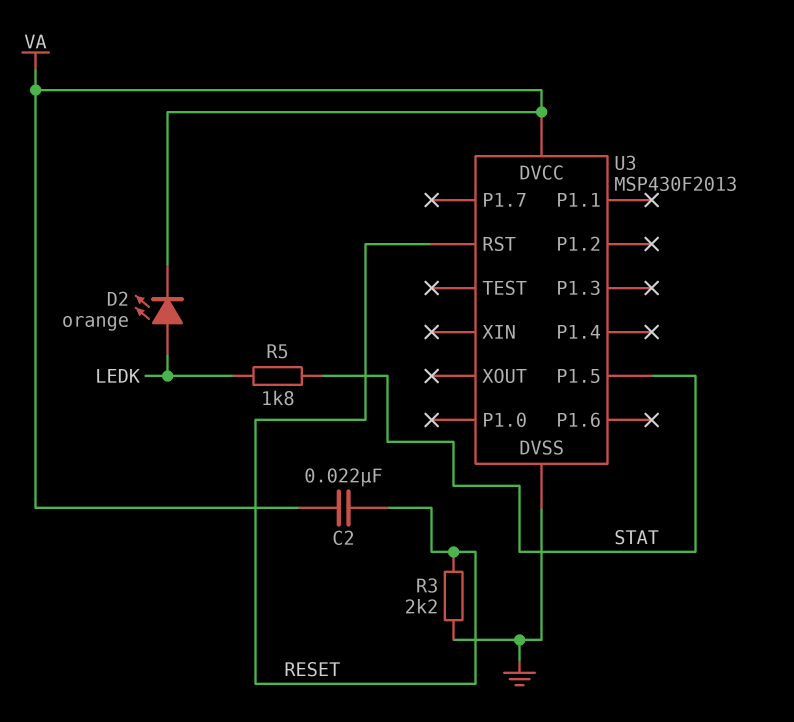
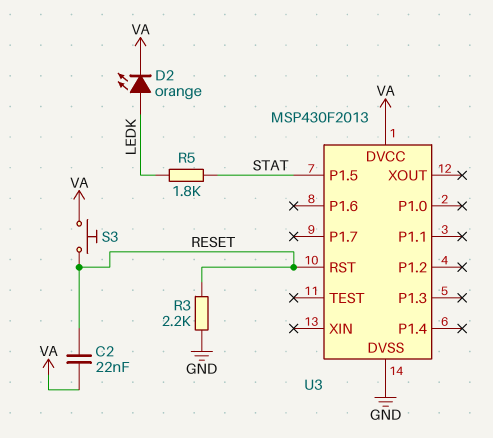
S3: none -> button (RESET, VA)

